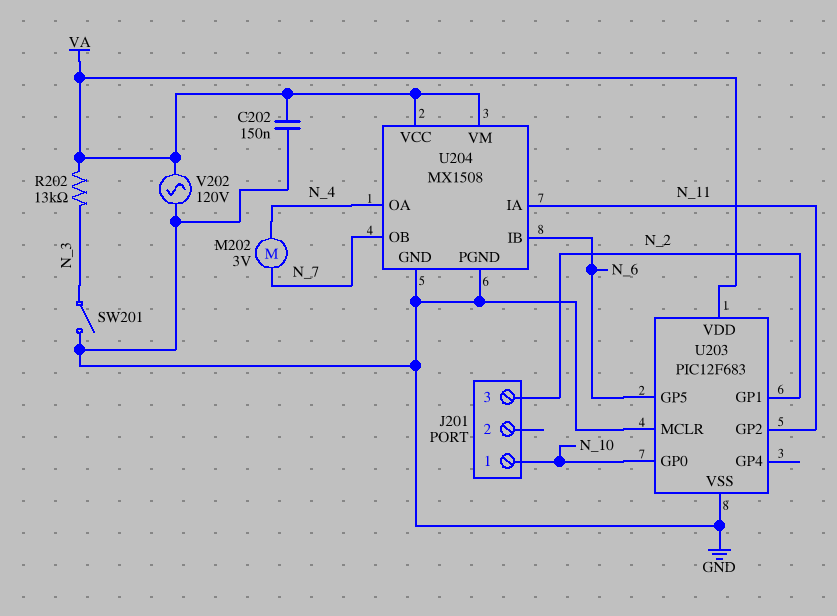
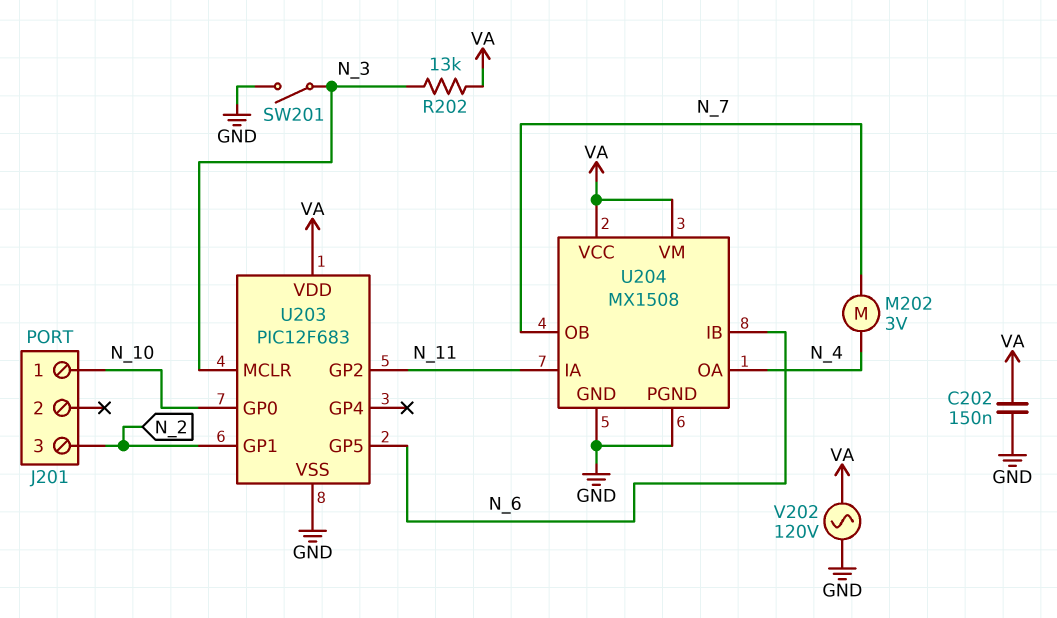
U203 pin MCLR: GND -> N_3

